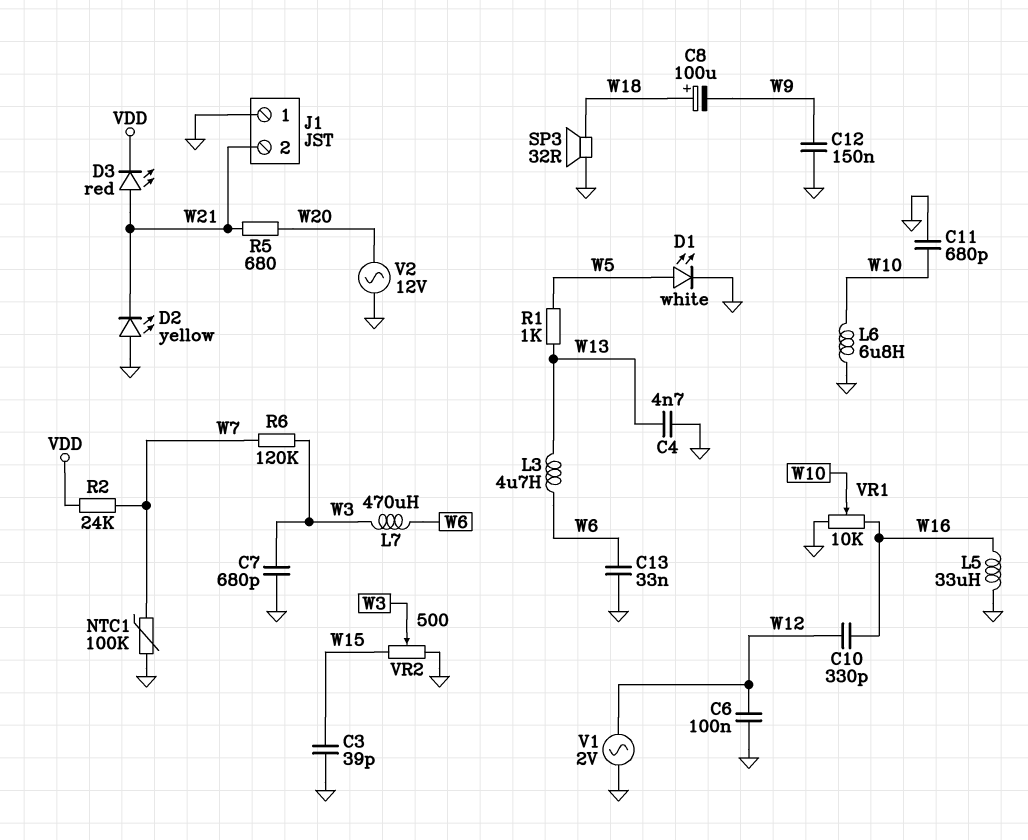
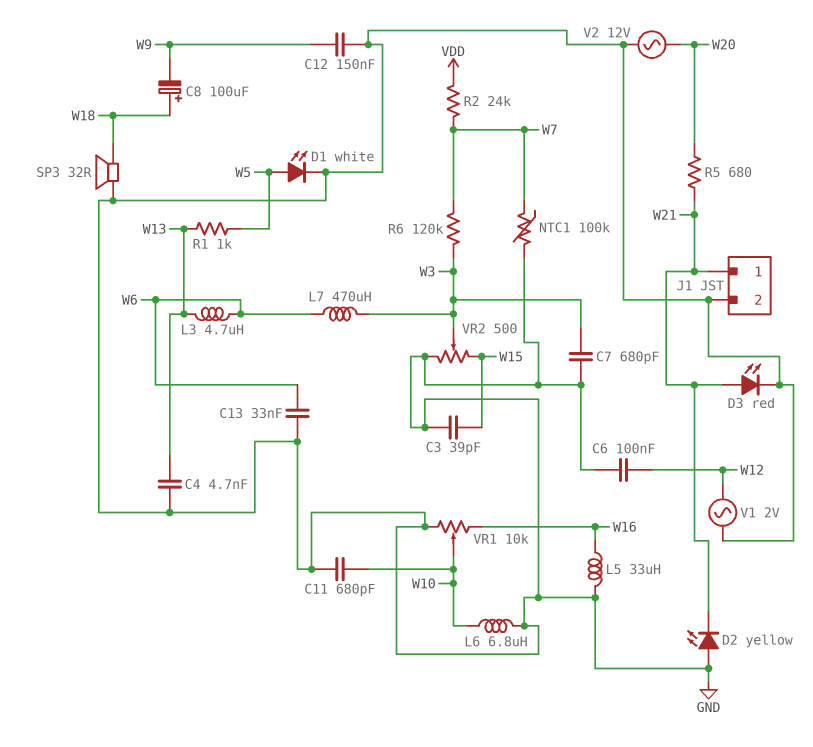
C10: 330pF (W12, W16) -> none
D3: LED red (A W21, K VDD) -> LED red (A W21, K GND)
J1 pin 1: GND -> W21
J1 pin 2: W21 -> GND

